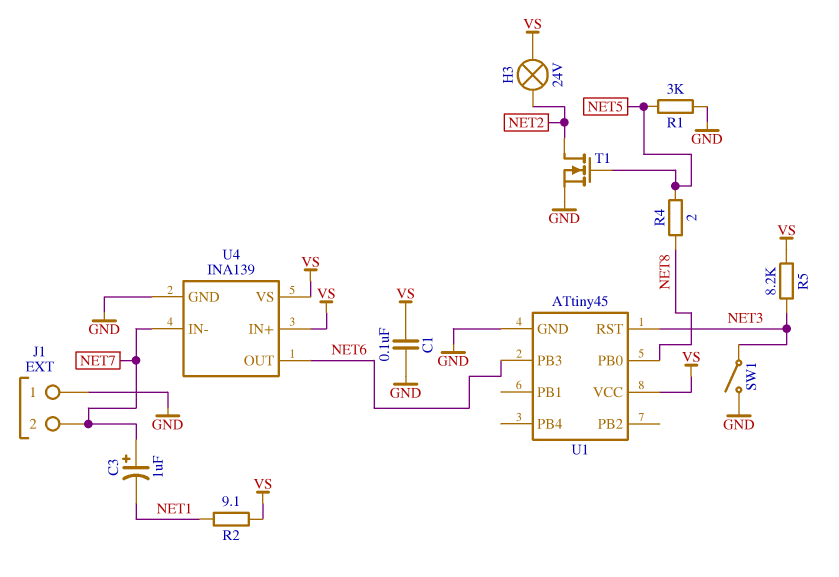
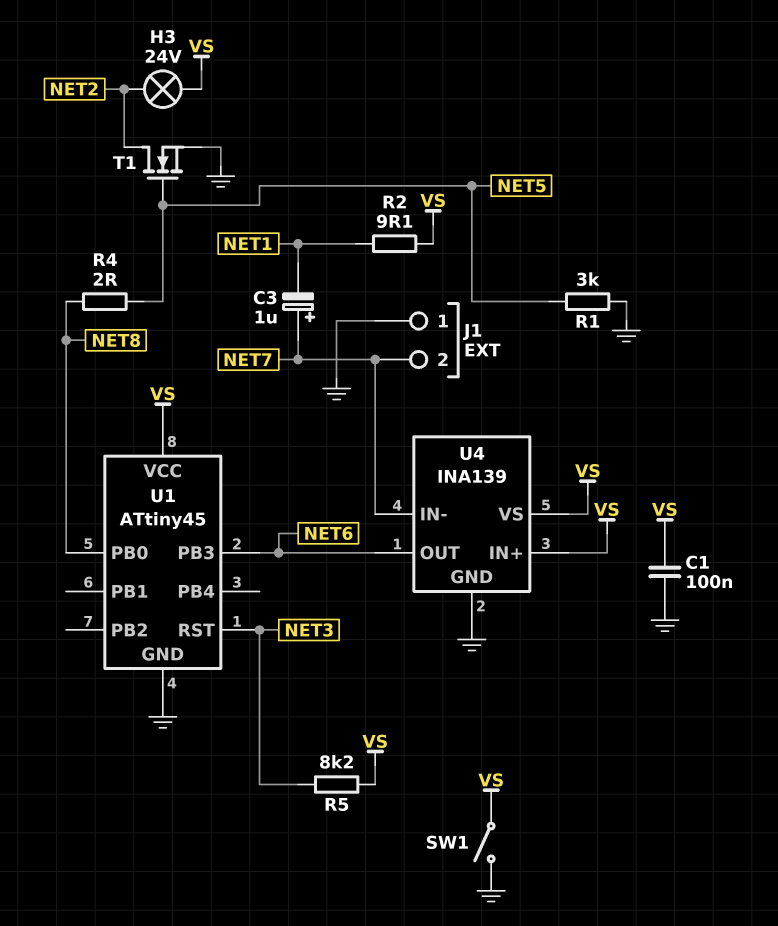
SW1: switch (GND, NET3) -> switch (GND, VS)

